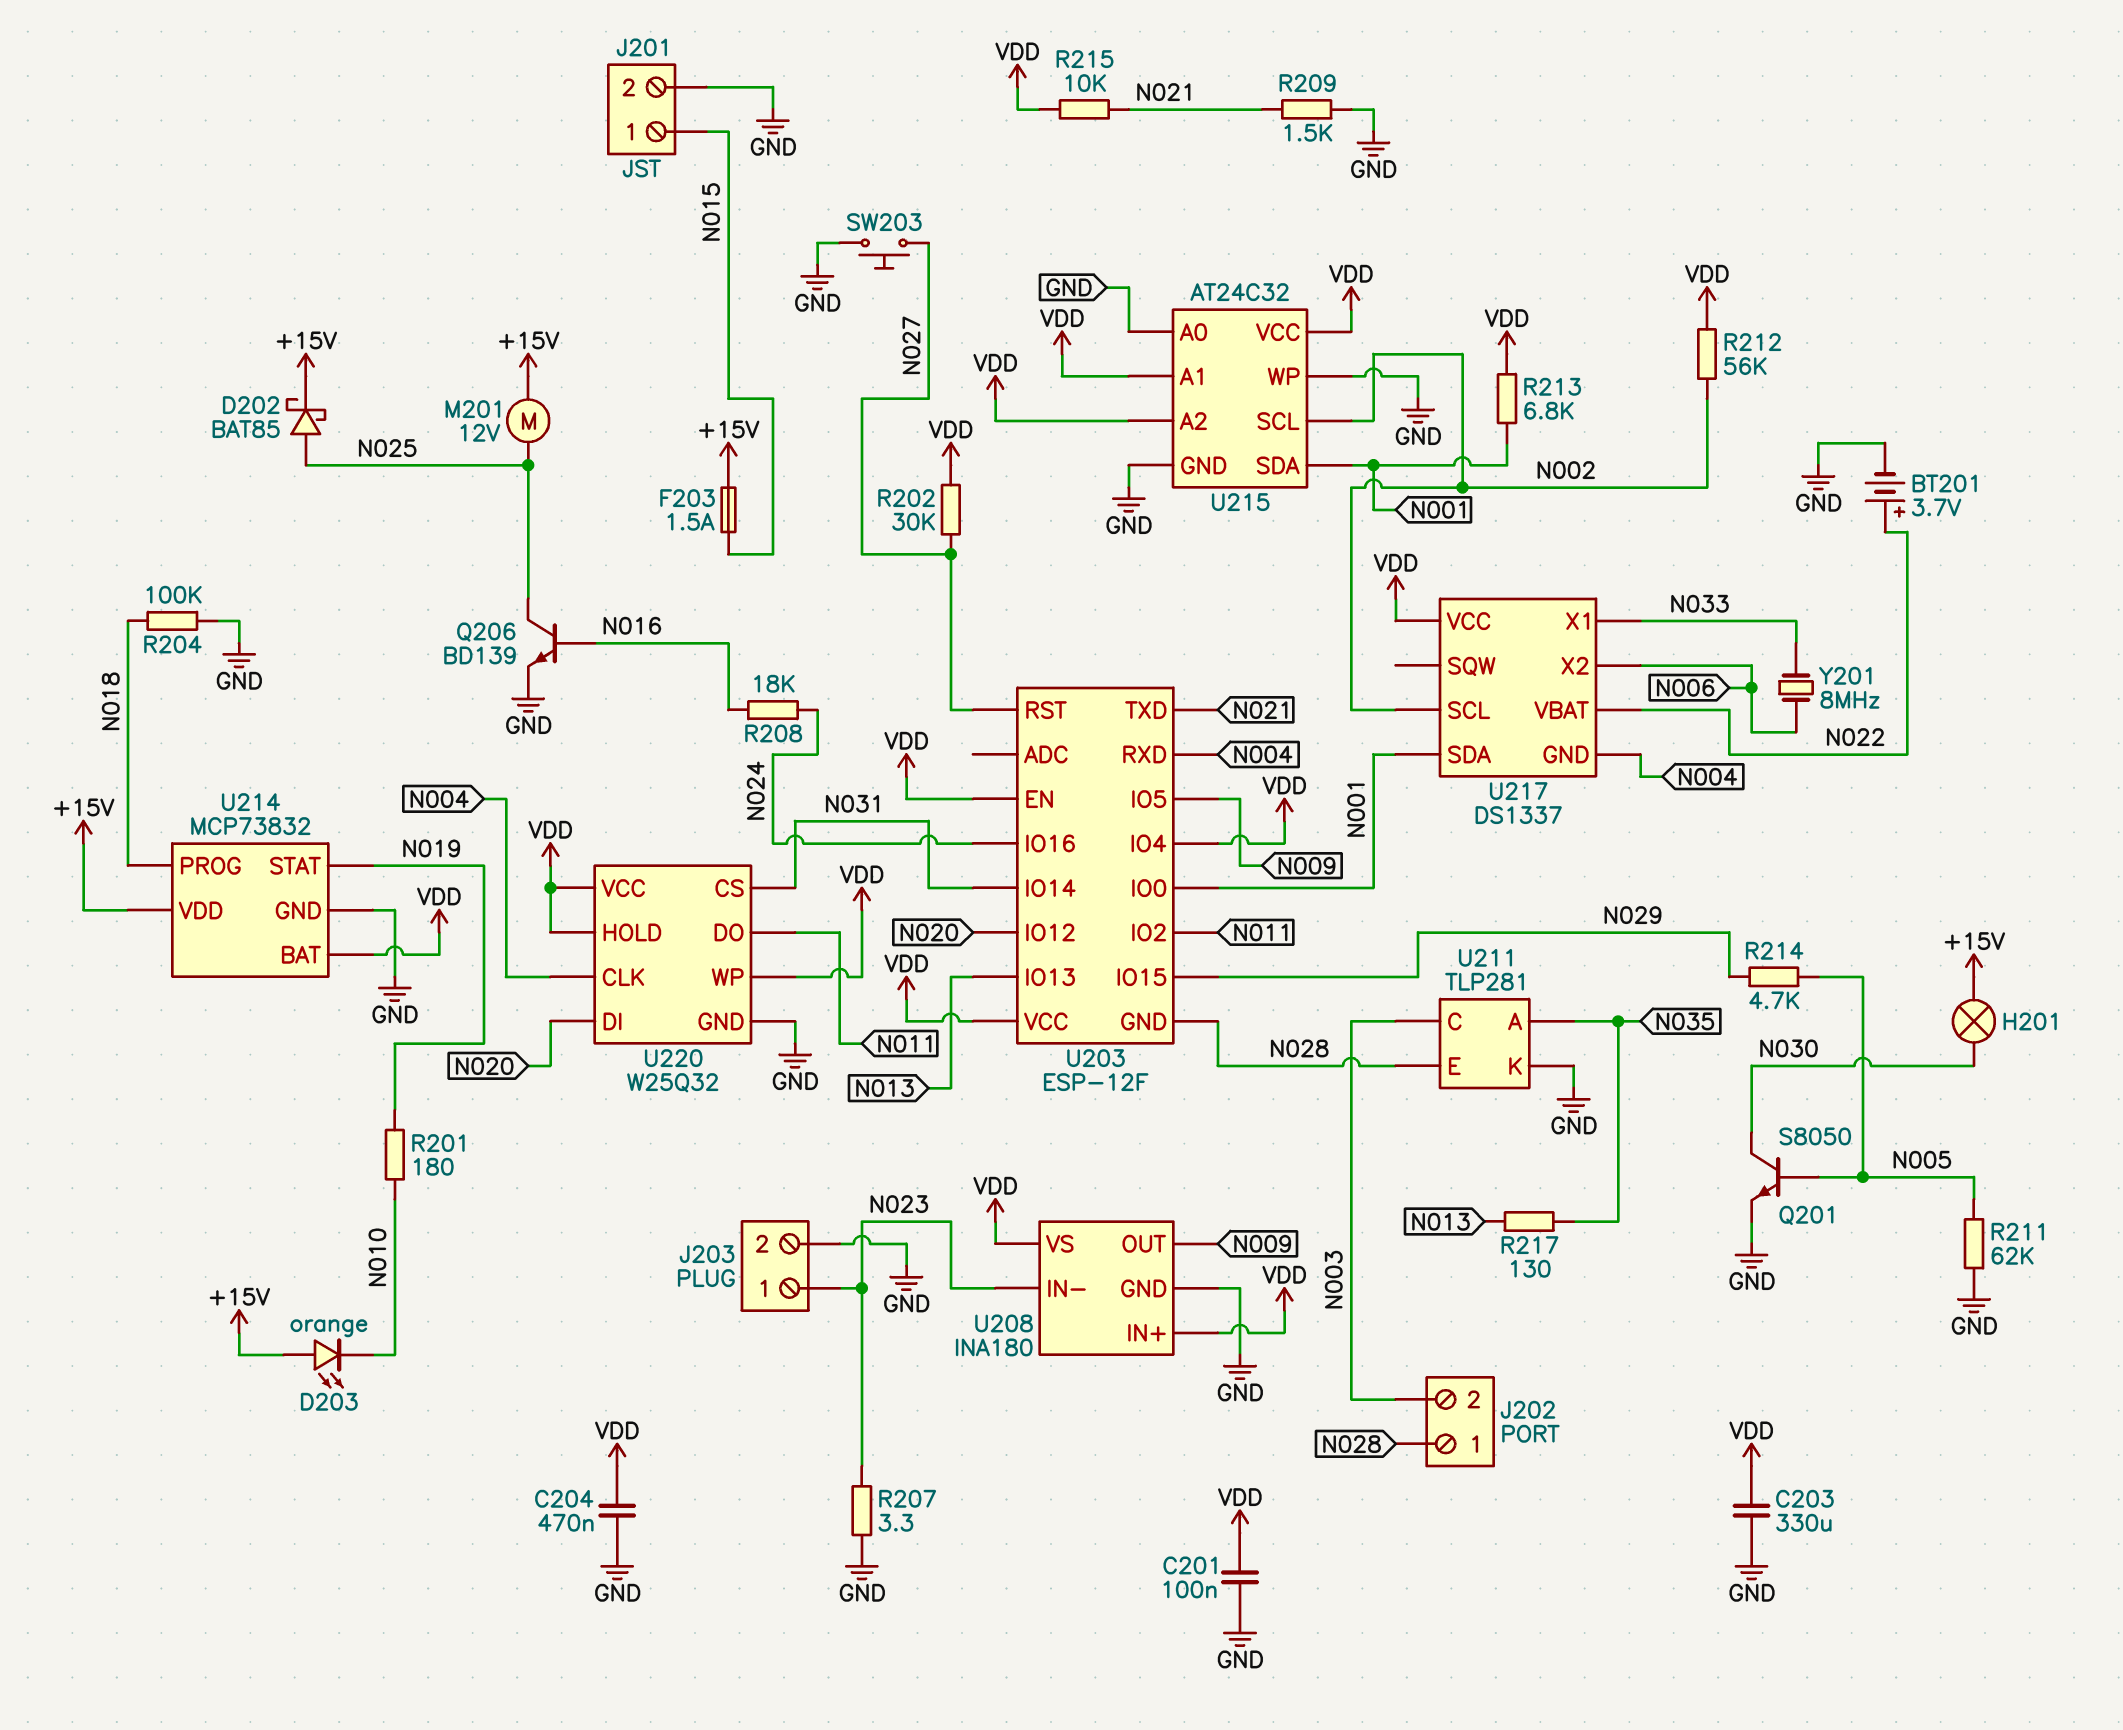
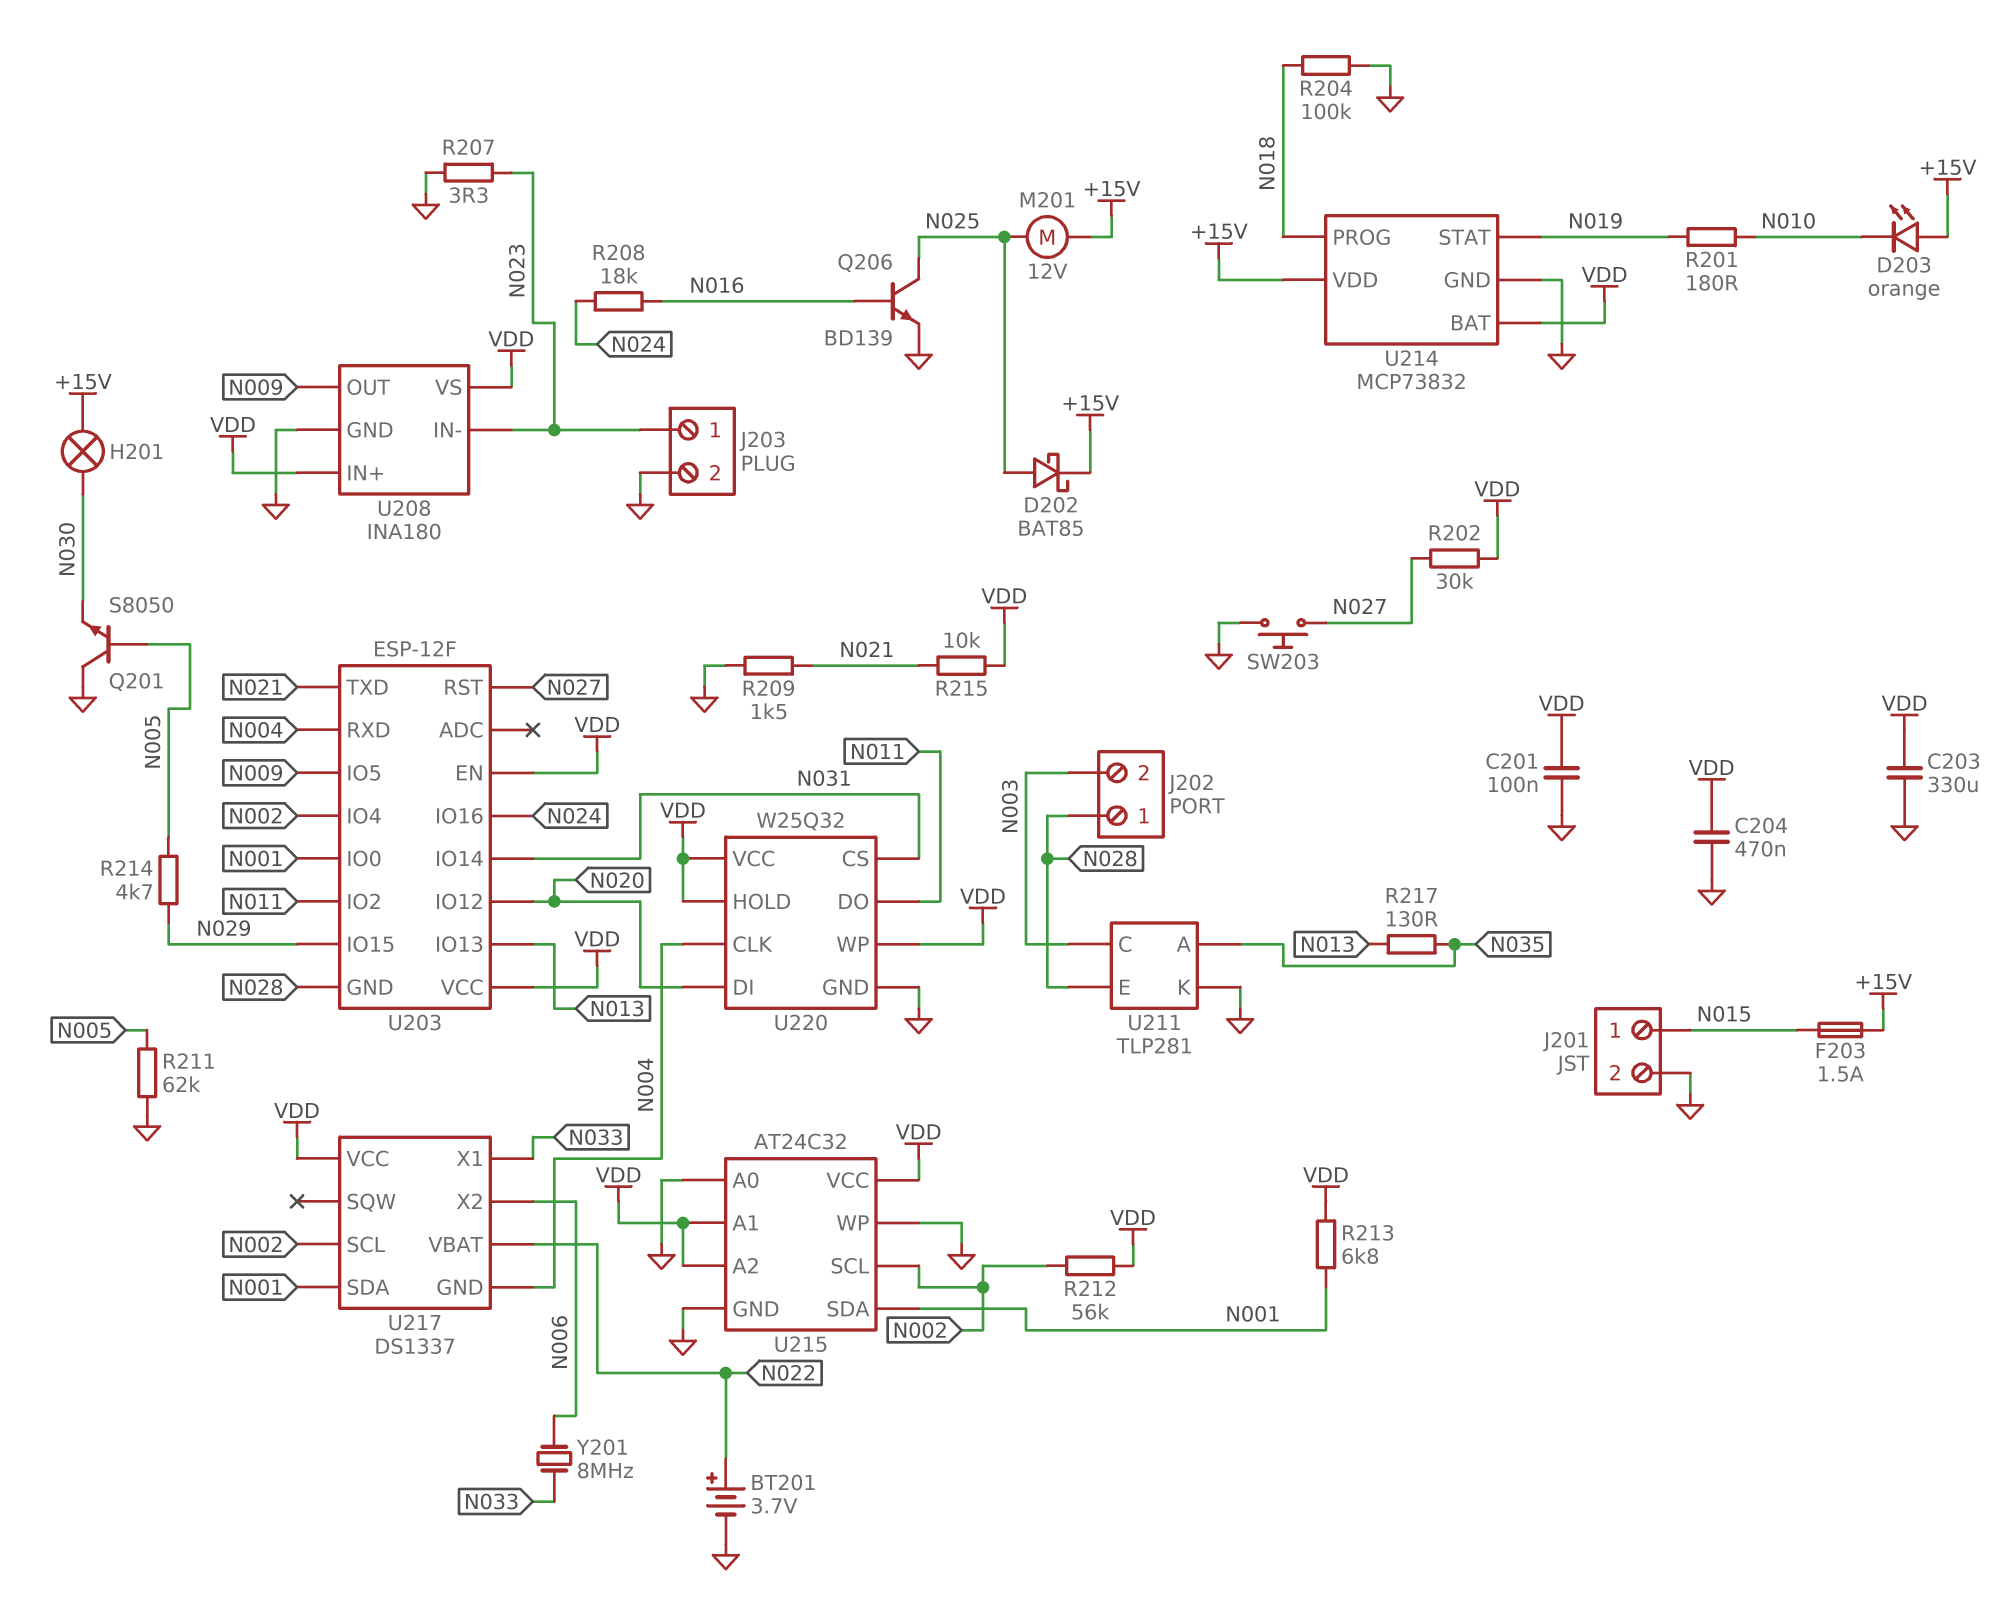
Q201: NPN S8050 (B N005, C N030, E GND) -> NPN S8050 (B N005, C GND, E N030)
U203 pin IO4: VDD -> N002

